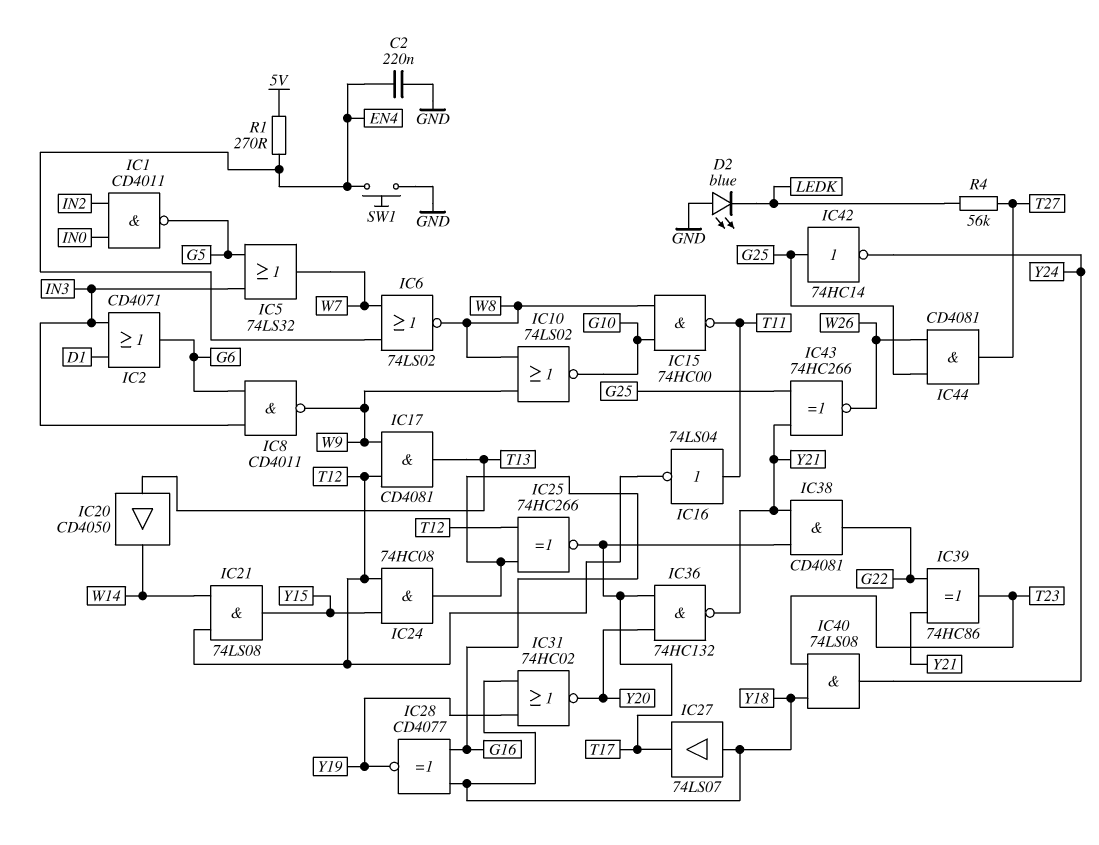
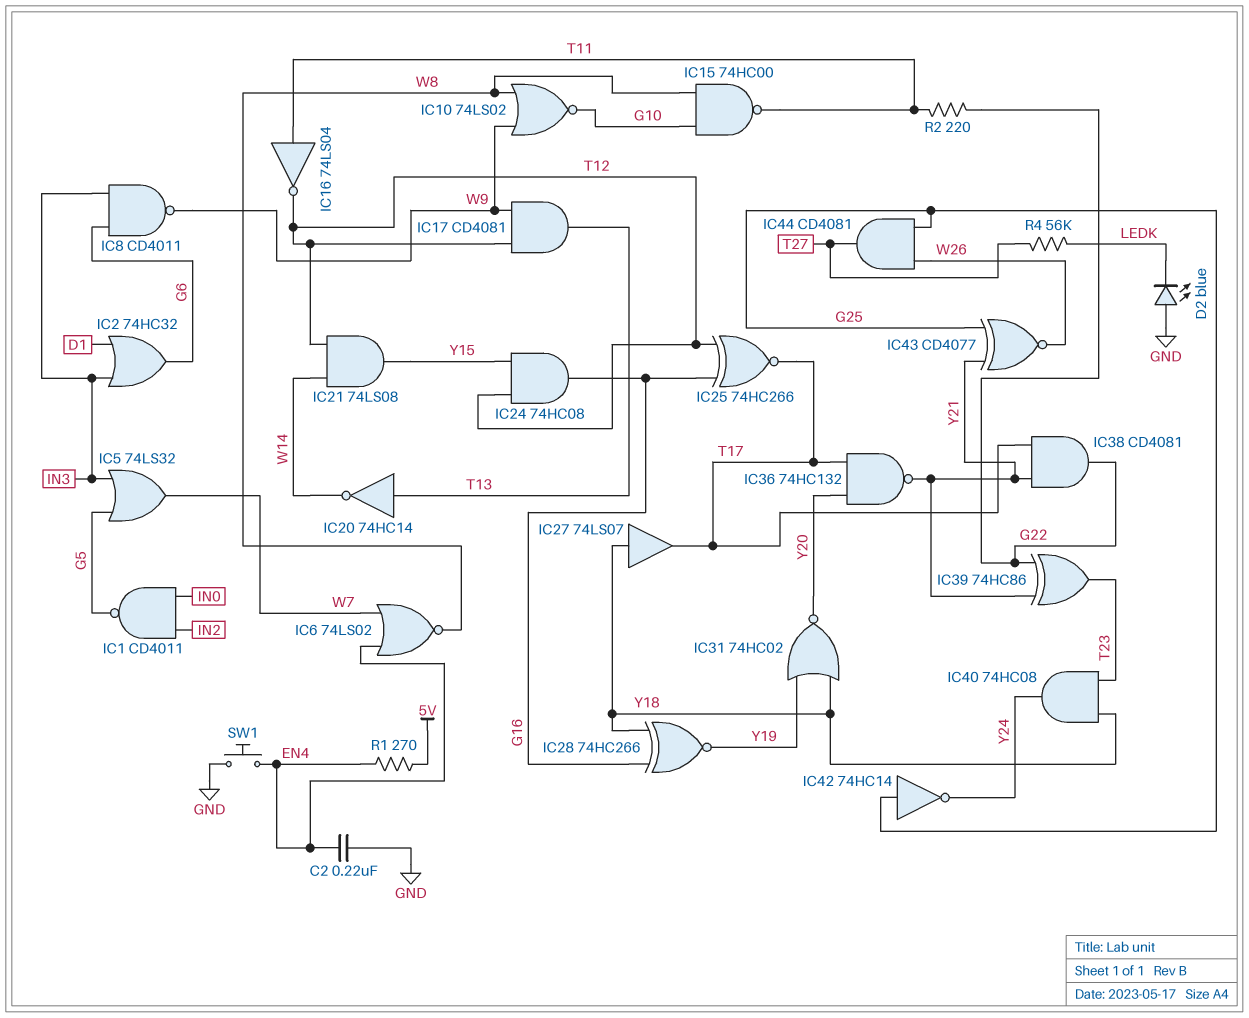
IC2: OR CD4071 (in D1, in IN3, out G6) -> OR 74HC32 (in D1, in IN3, out G6)
IC20: buffer CD4050 (in T13, out W14) -> NOT 74HC14 (in T13, out W14)
IC28: XNOR CD4077 (in G16, in Y18, out Y19) -> XNOR 74HC266 (in G16, in Y18, out Y19)
IC40: AND 74LS08 (in T23, in Y18, out Y24) -> AND 74HC08 (in T23, in Y18, out Y24)
IC43: XNOR 74HC266 (in G25, in Y21, out W26) -> XNOR CD4077 (in G25, in Y21, out W26)
R2: none -> 220 (G22, T11)

